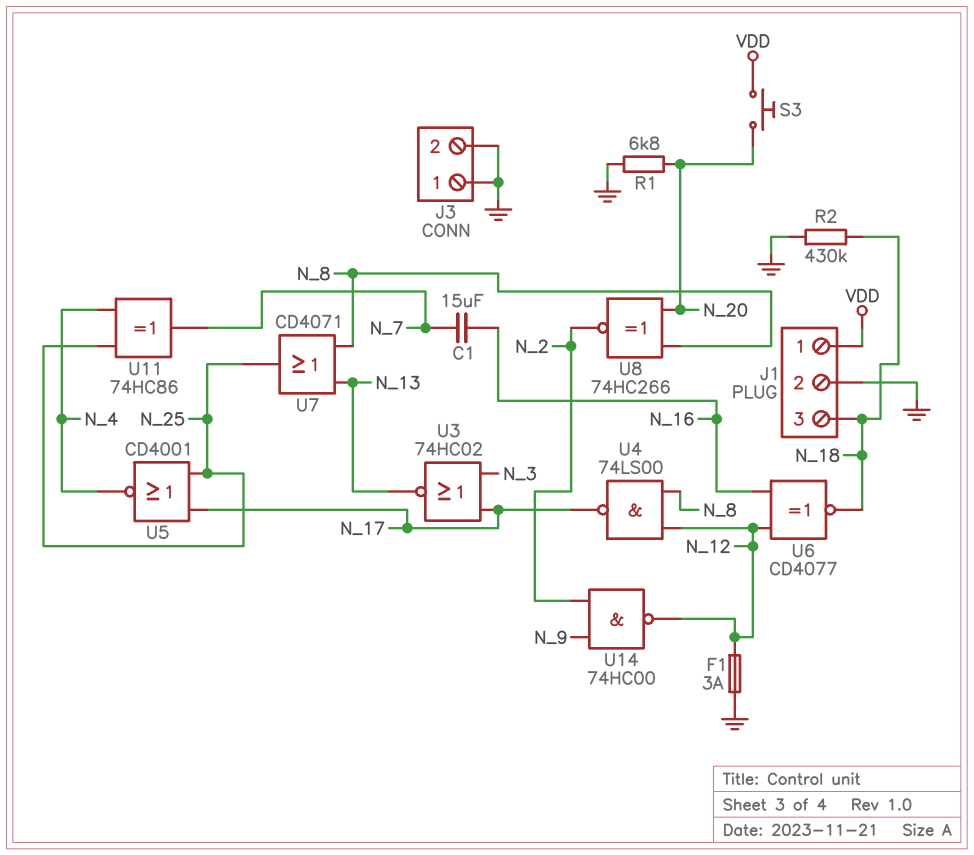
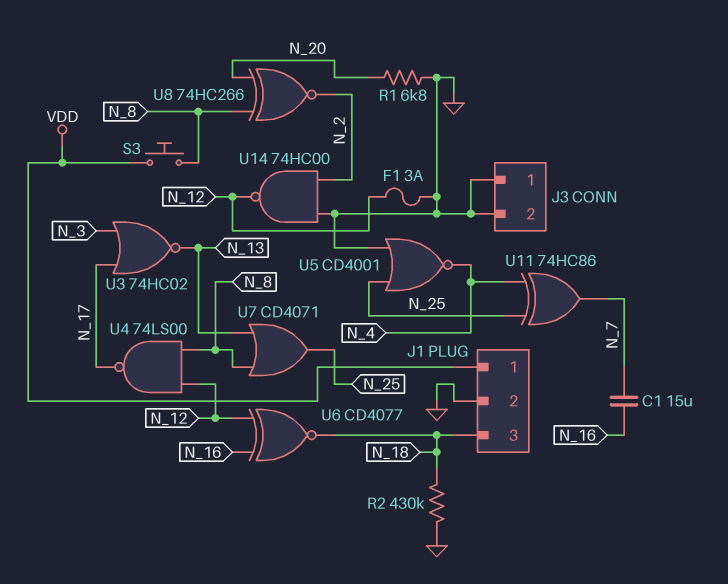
S3: button (N_20, VDD) -> button (N_8, VDD)
U5: NOR CD4001 (in N_17, in N_25, out N_4) -> NOR CD4001 (in GND, in N_25, out N_4)
U14: NAND 74HC00 (in N_2, in N_9, out N_12) -> NAND 74HC00 (in GND, in N_2, out N_12)

